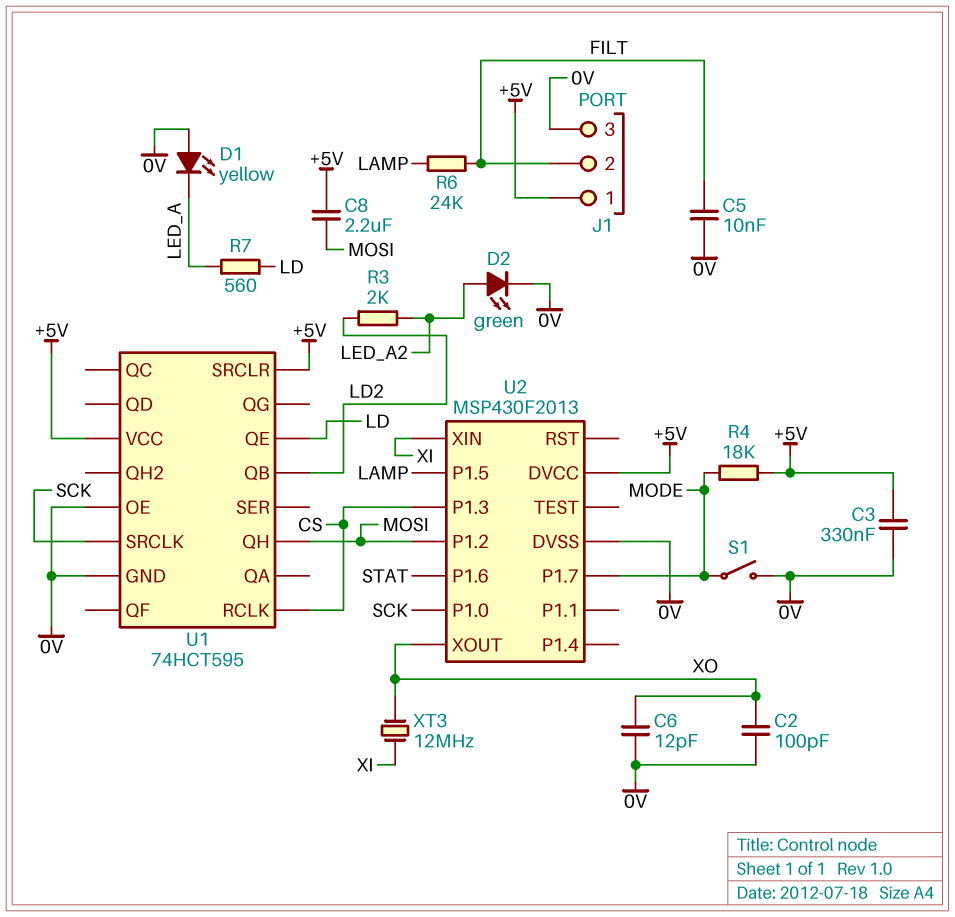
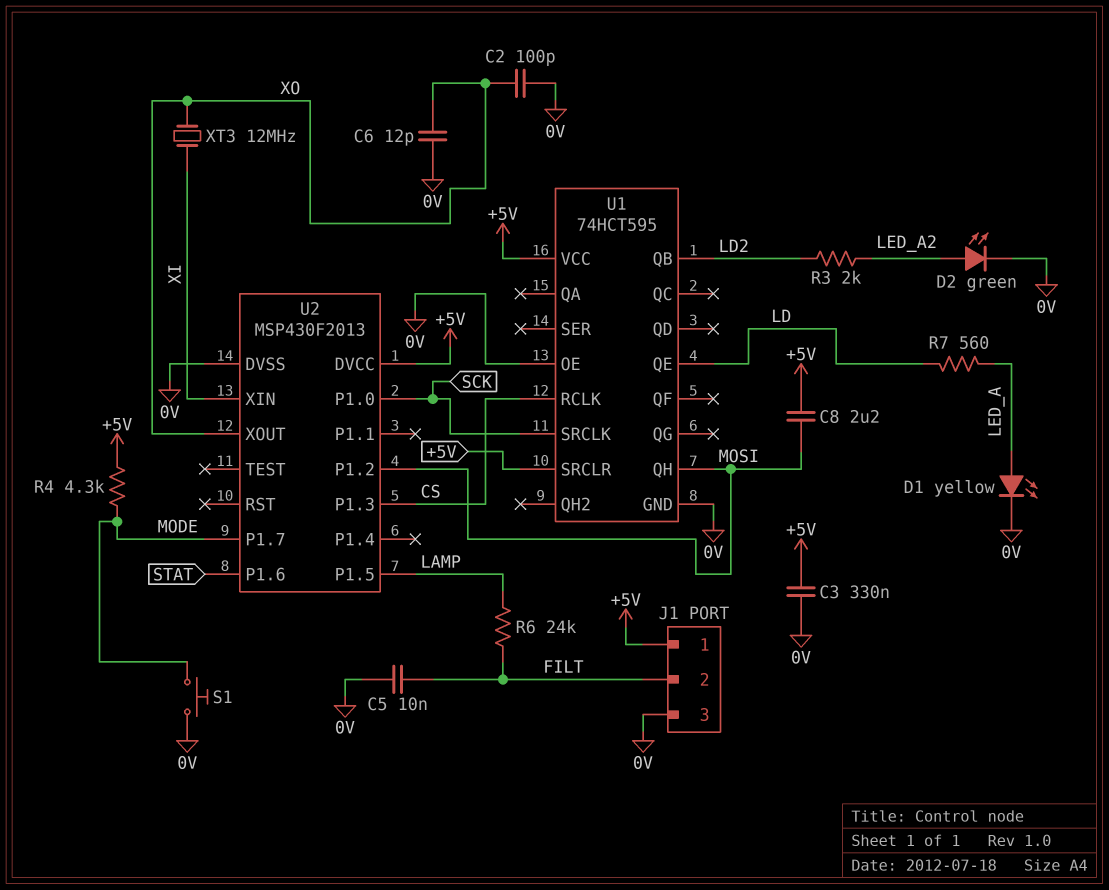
D1: LED yellow (A 0V, K LED_A) -> LED yellow (A LED_A, K 0V)
R4: 18k (+5V, MODE) -> 4.3k (+5V, MODE)
S1: switch (0V, MODE) -> button (0V, MODE)

